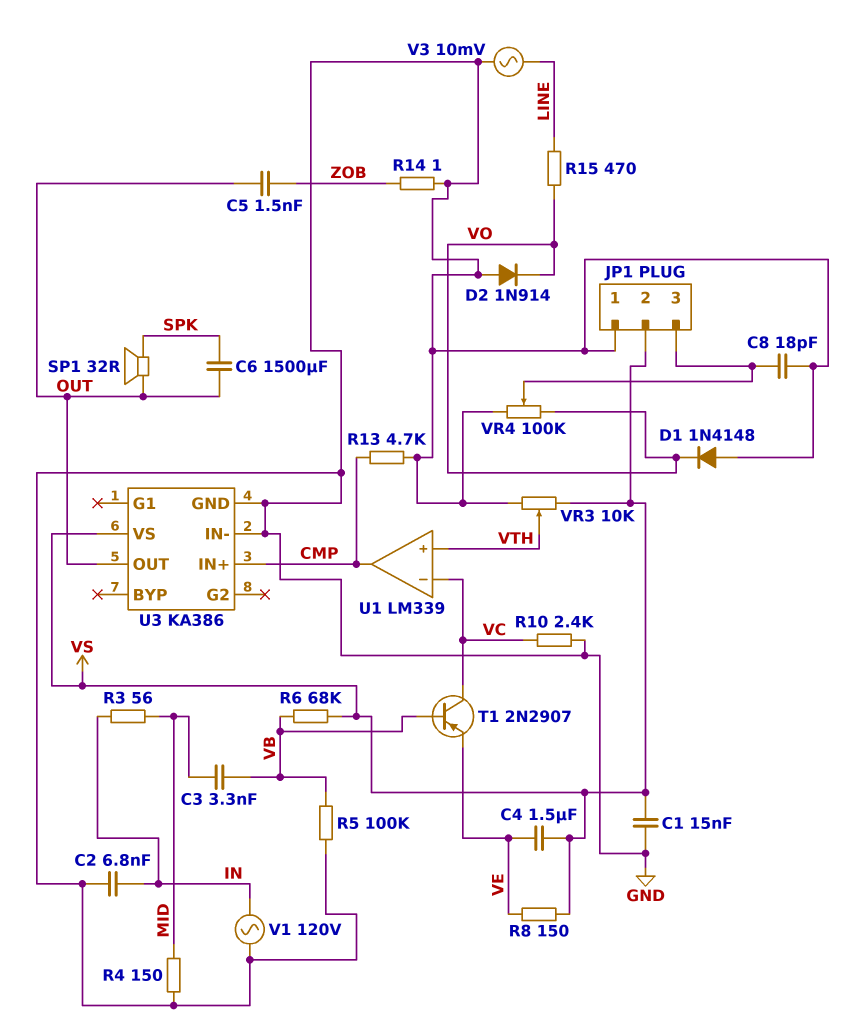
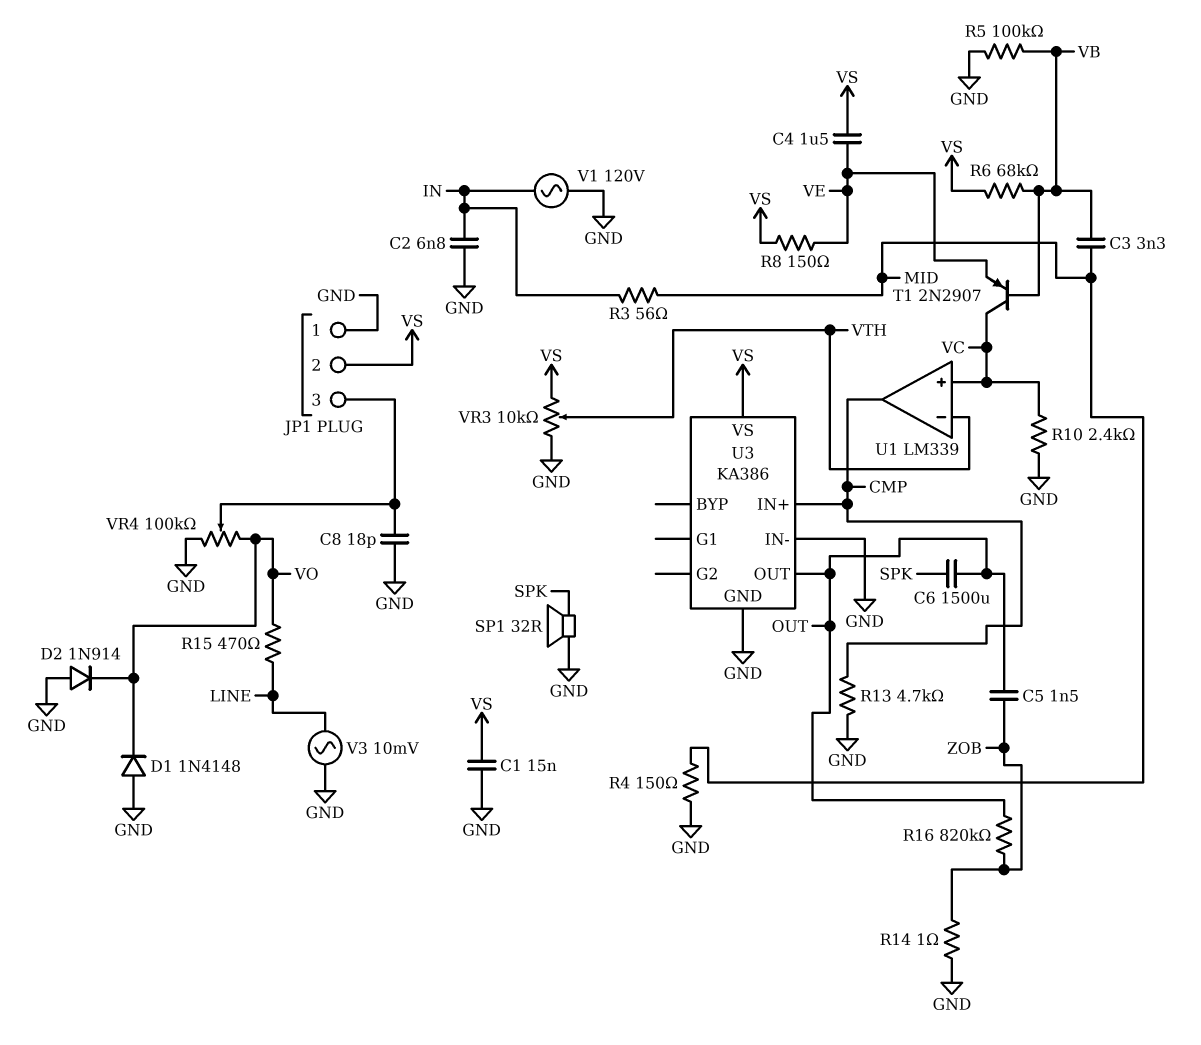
R16: none -> 820k (OUT, ZOB)
SP1: speaker 32R (OUT, SPK) -> speaker 32R (GND, SPK)
U1 pin in+: VTH -> VC
U1 pin in-: VC -> VTH

